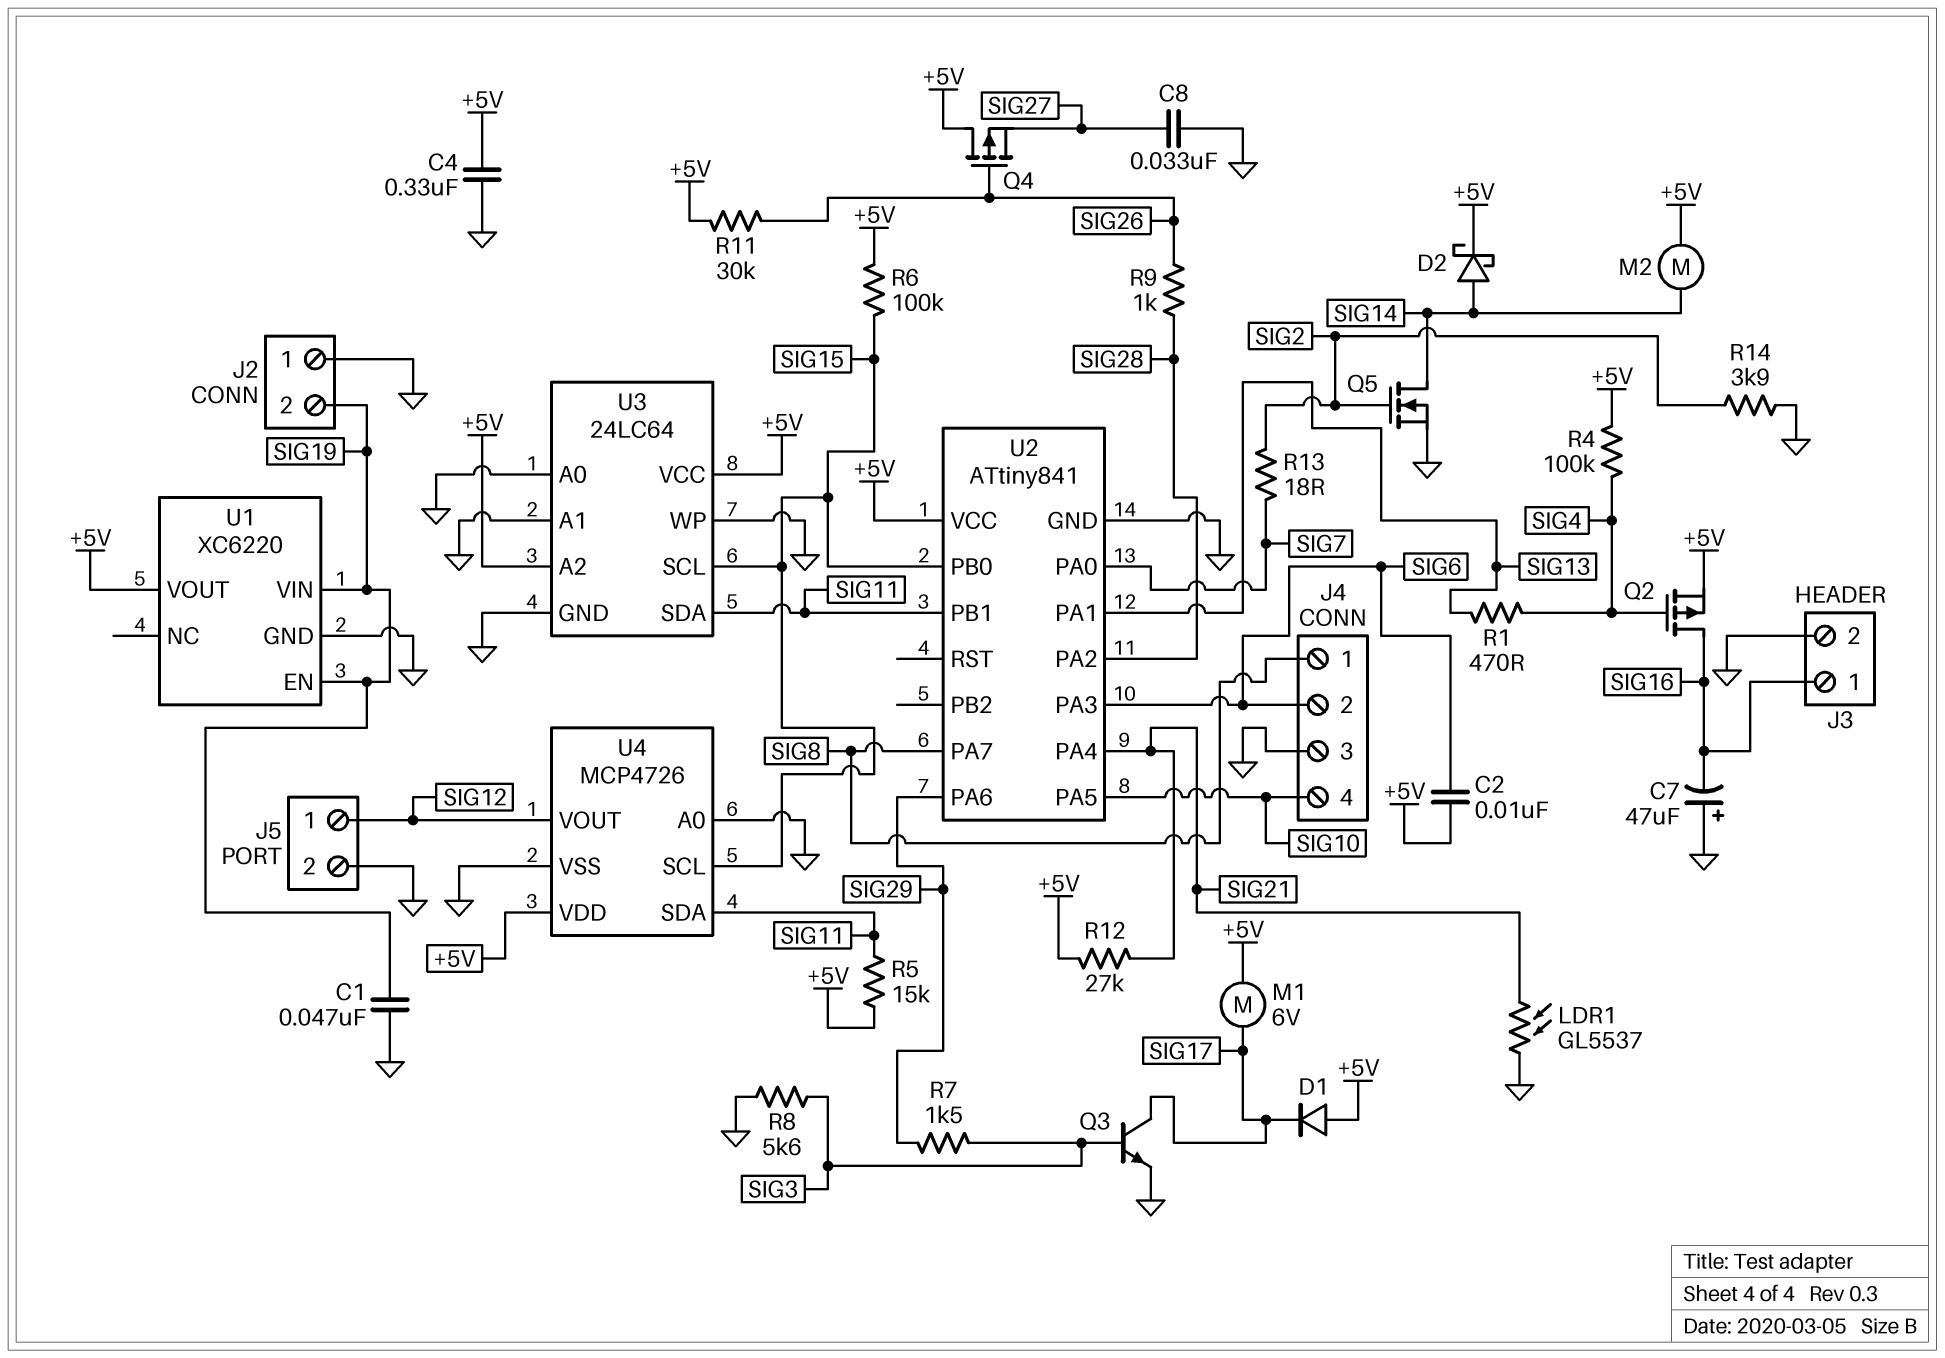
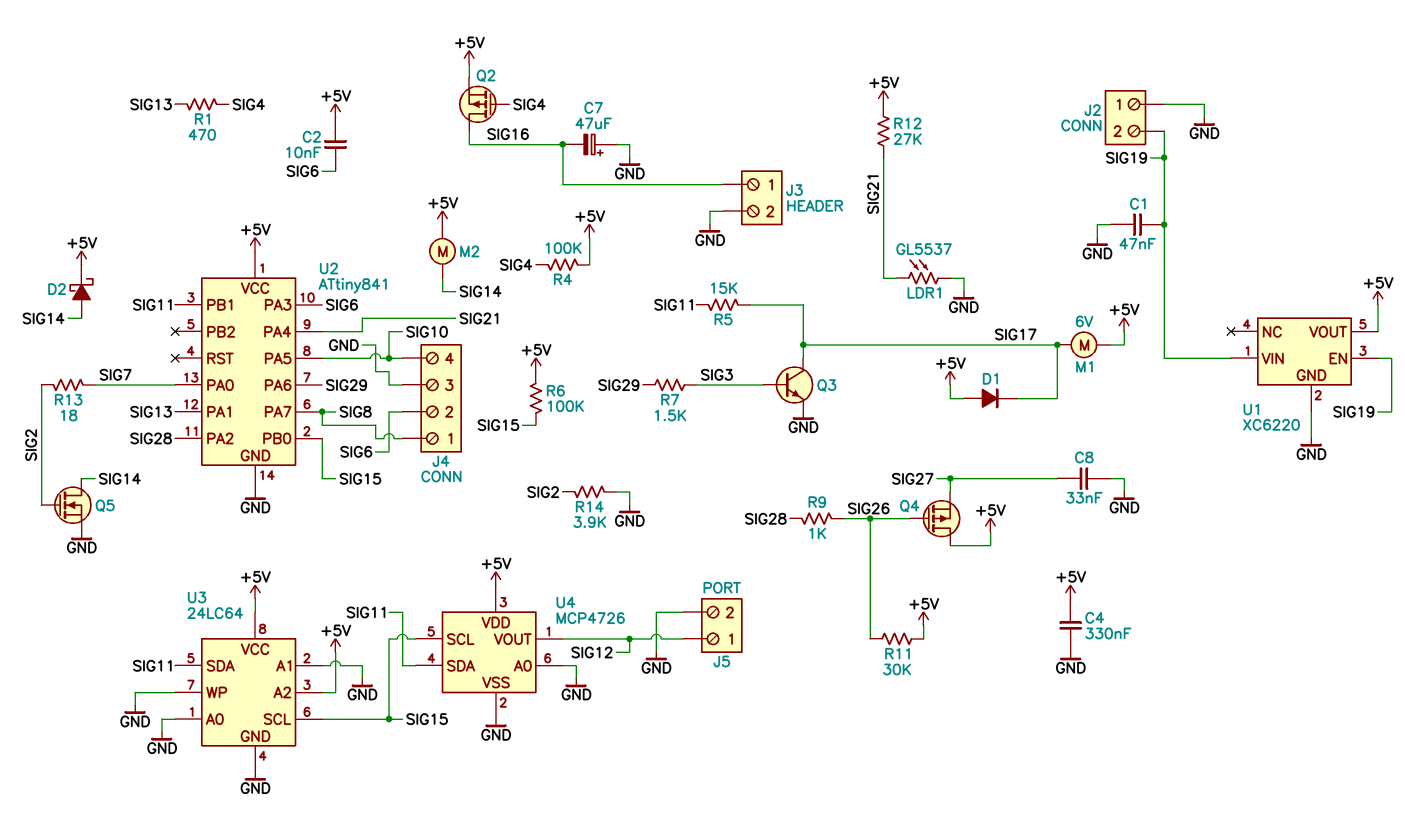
R5: 15k (+5V, SIG11) -> 15k (SIG11, SIG17)
R8: 5.6k (GND, SIG3) -> none

